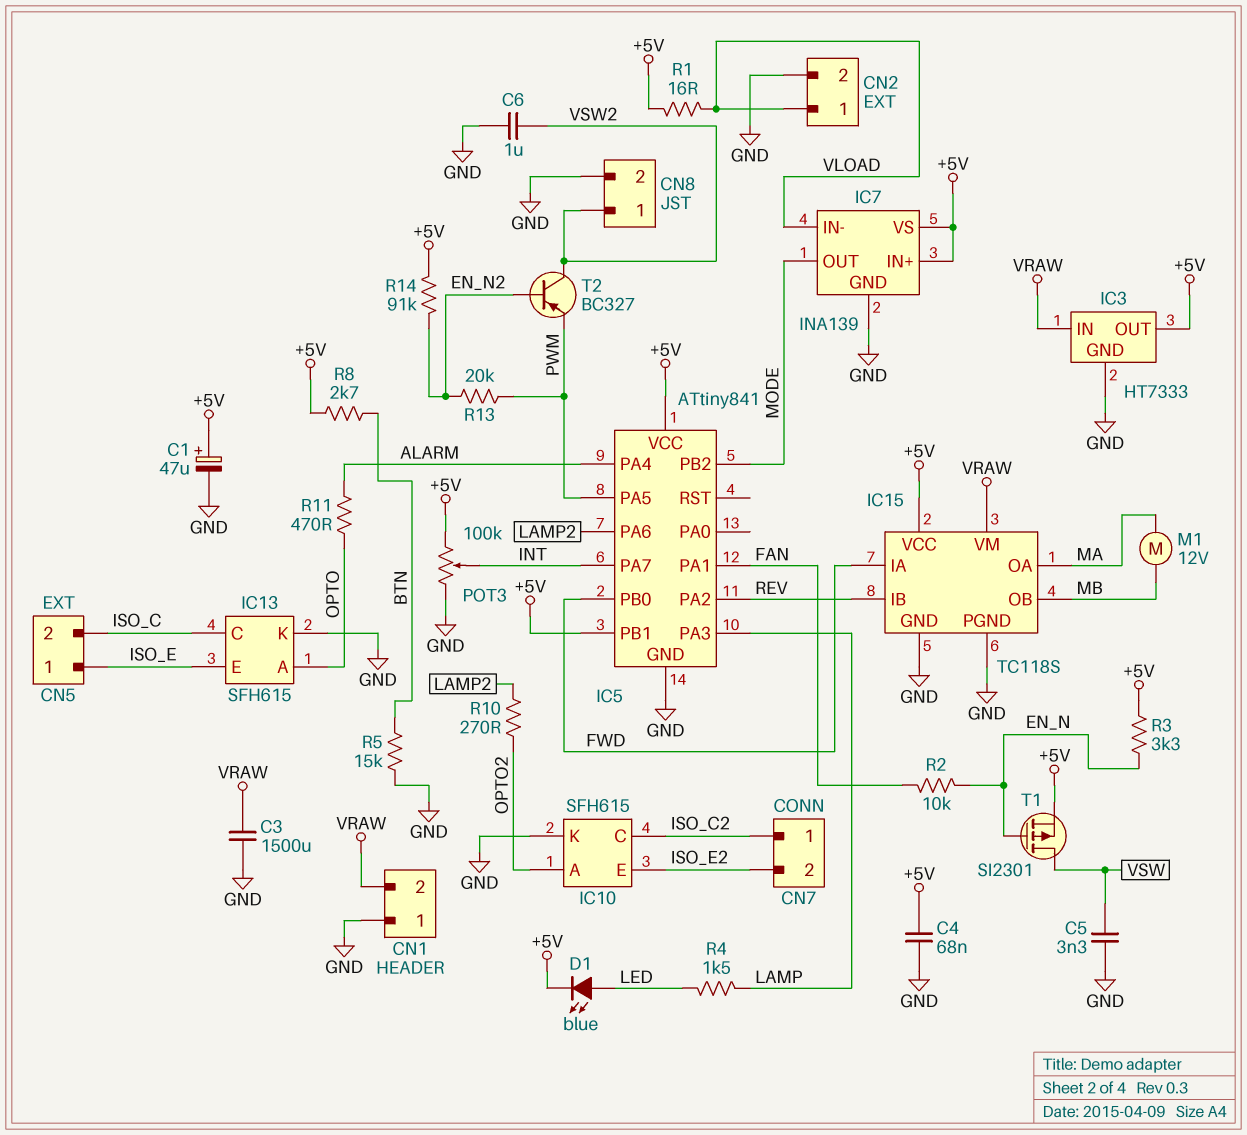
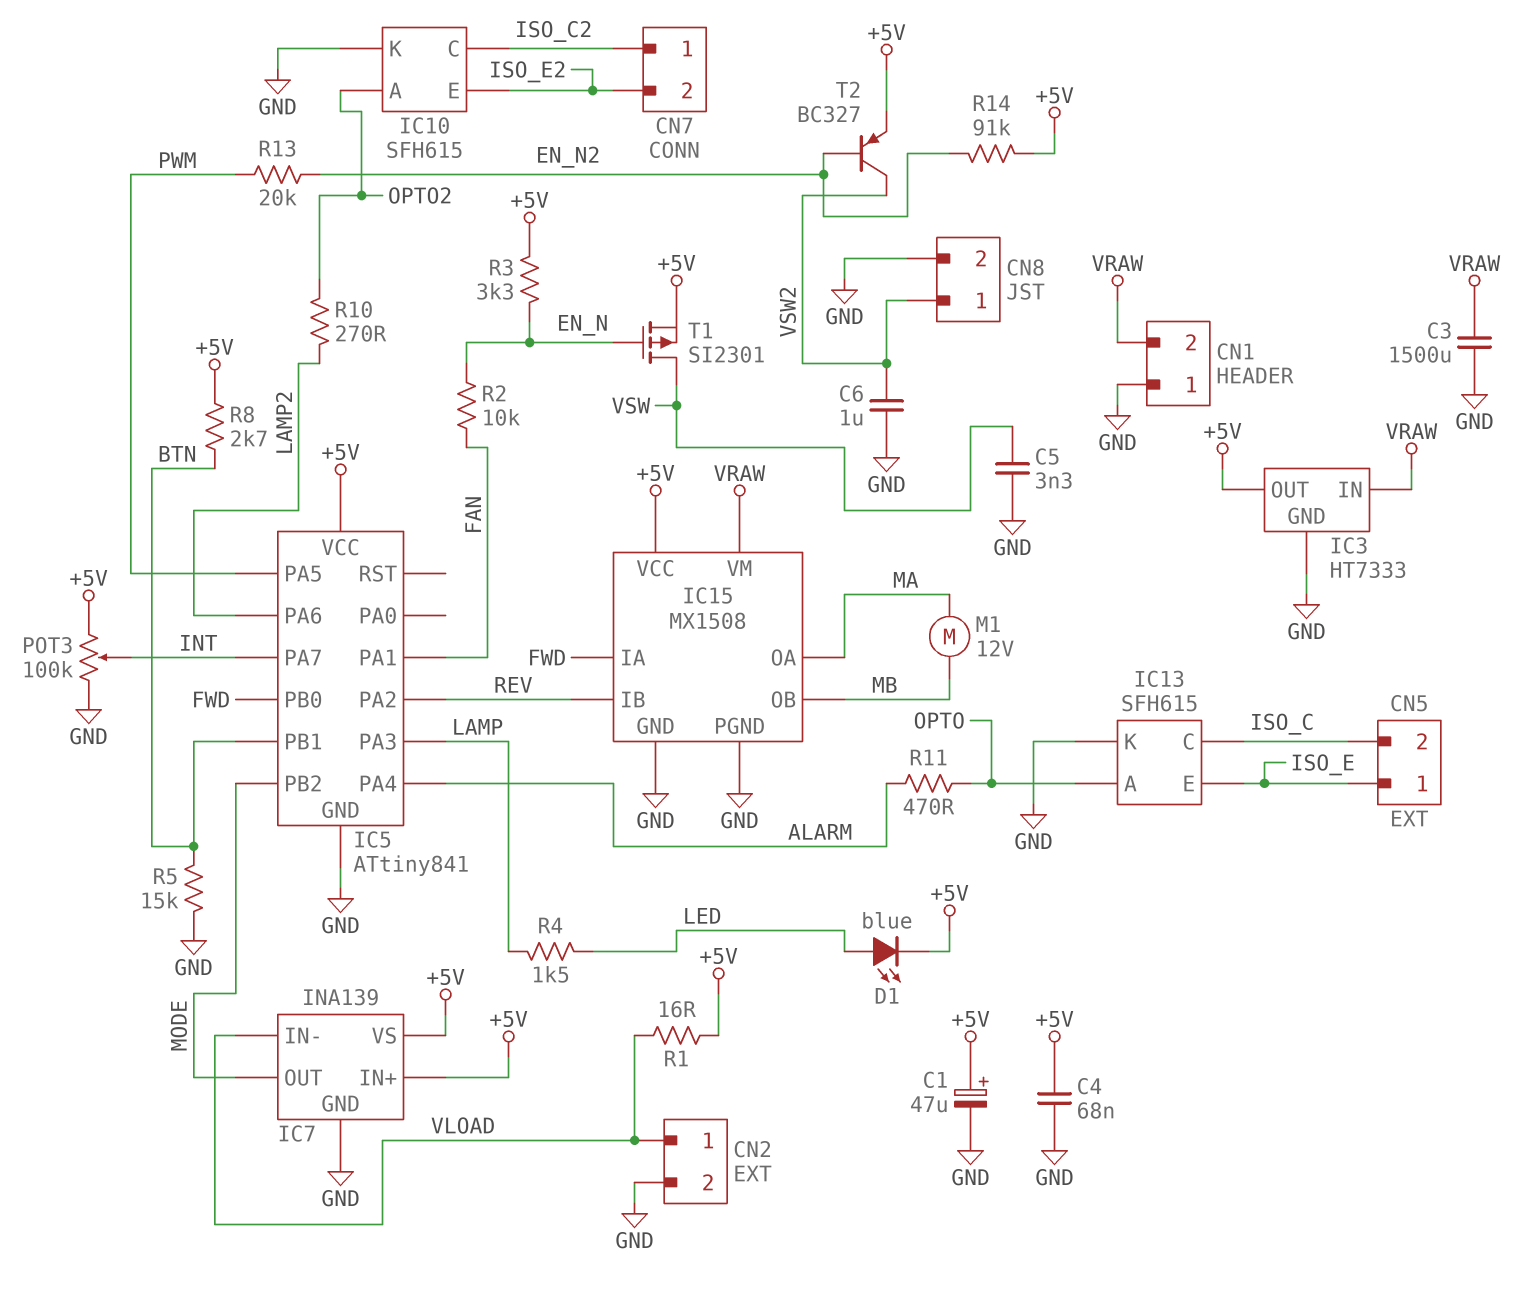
IC5 pin PB1: +5V -> BTN
IC15: TC118S -> MX1508
T2: PNP BC327 (B EN_N2, C VSW2, E PWM) -> PNP BC327 (B EN_N2, C VSW2, E +5V)

